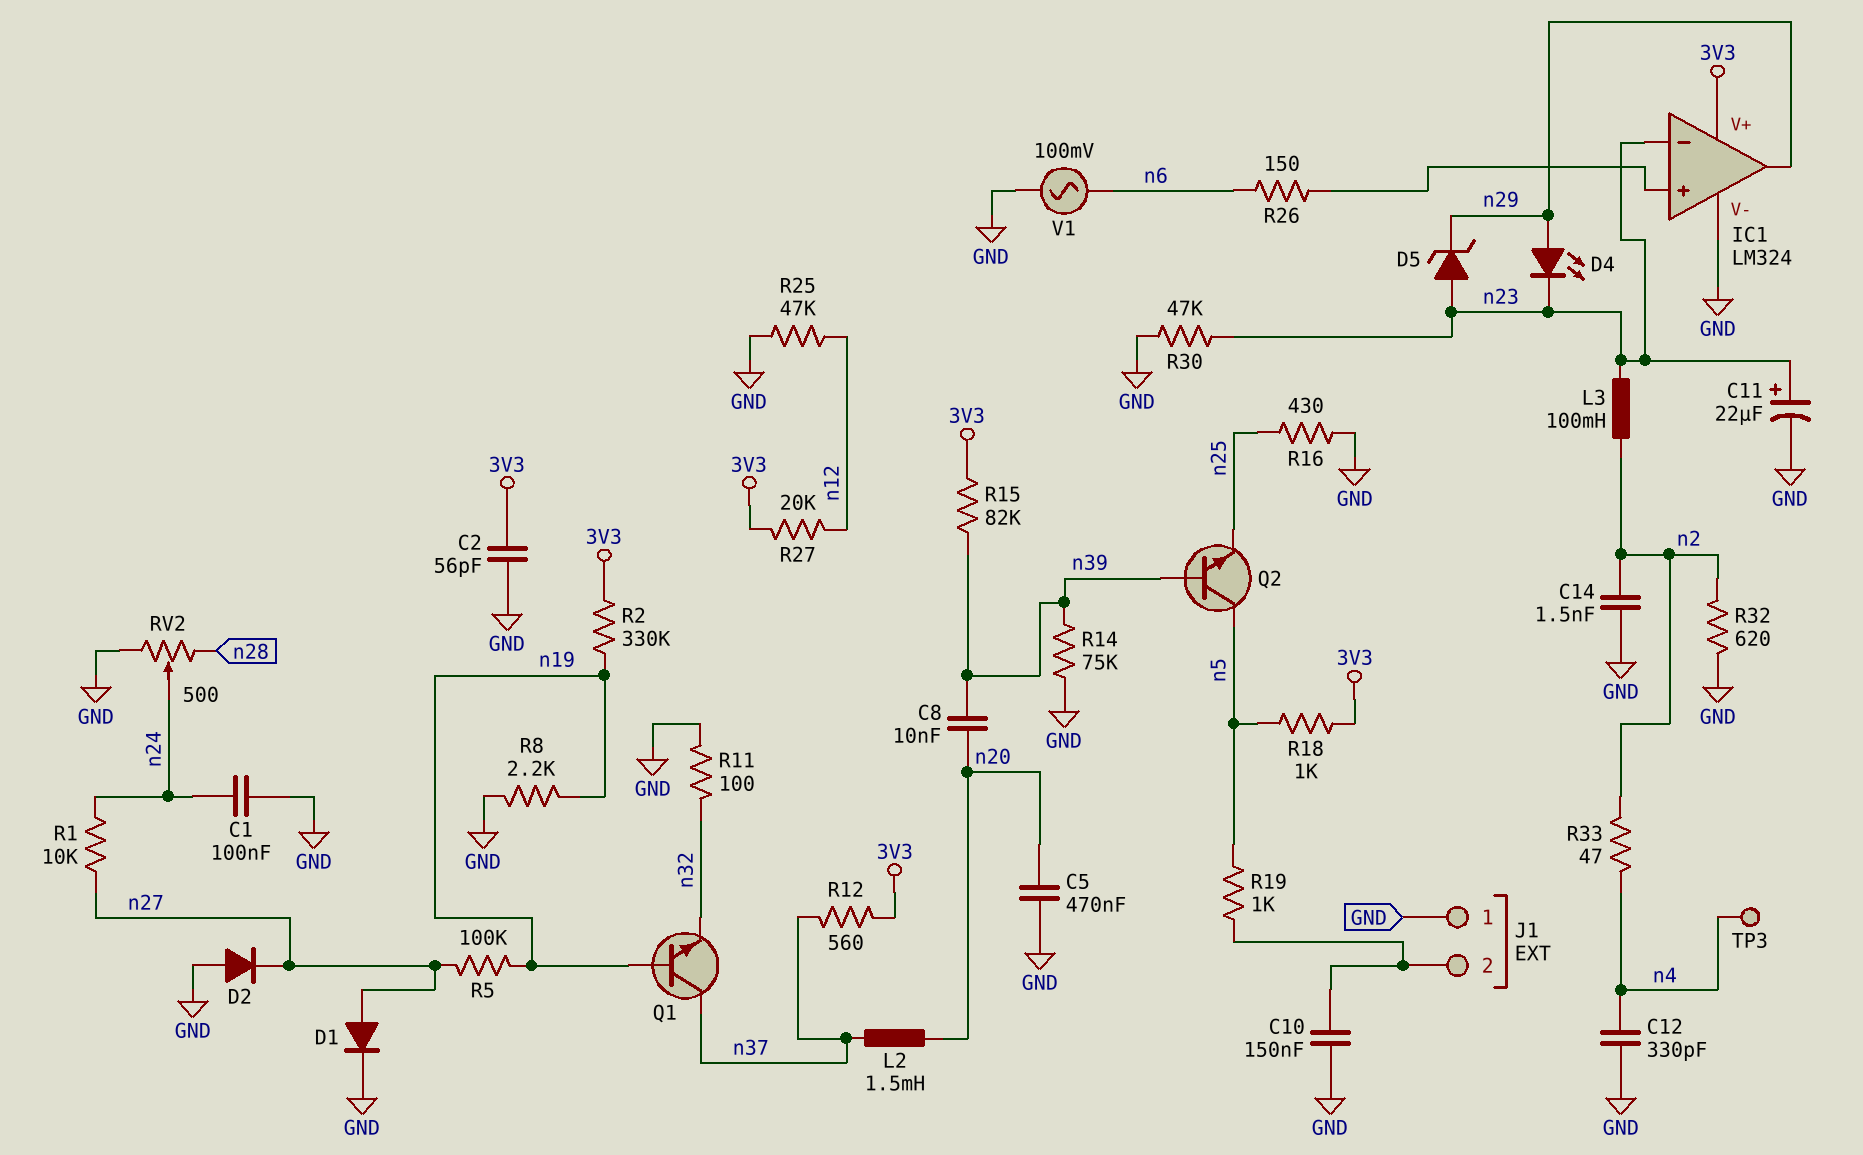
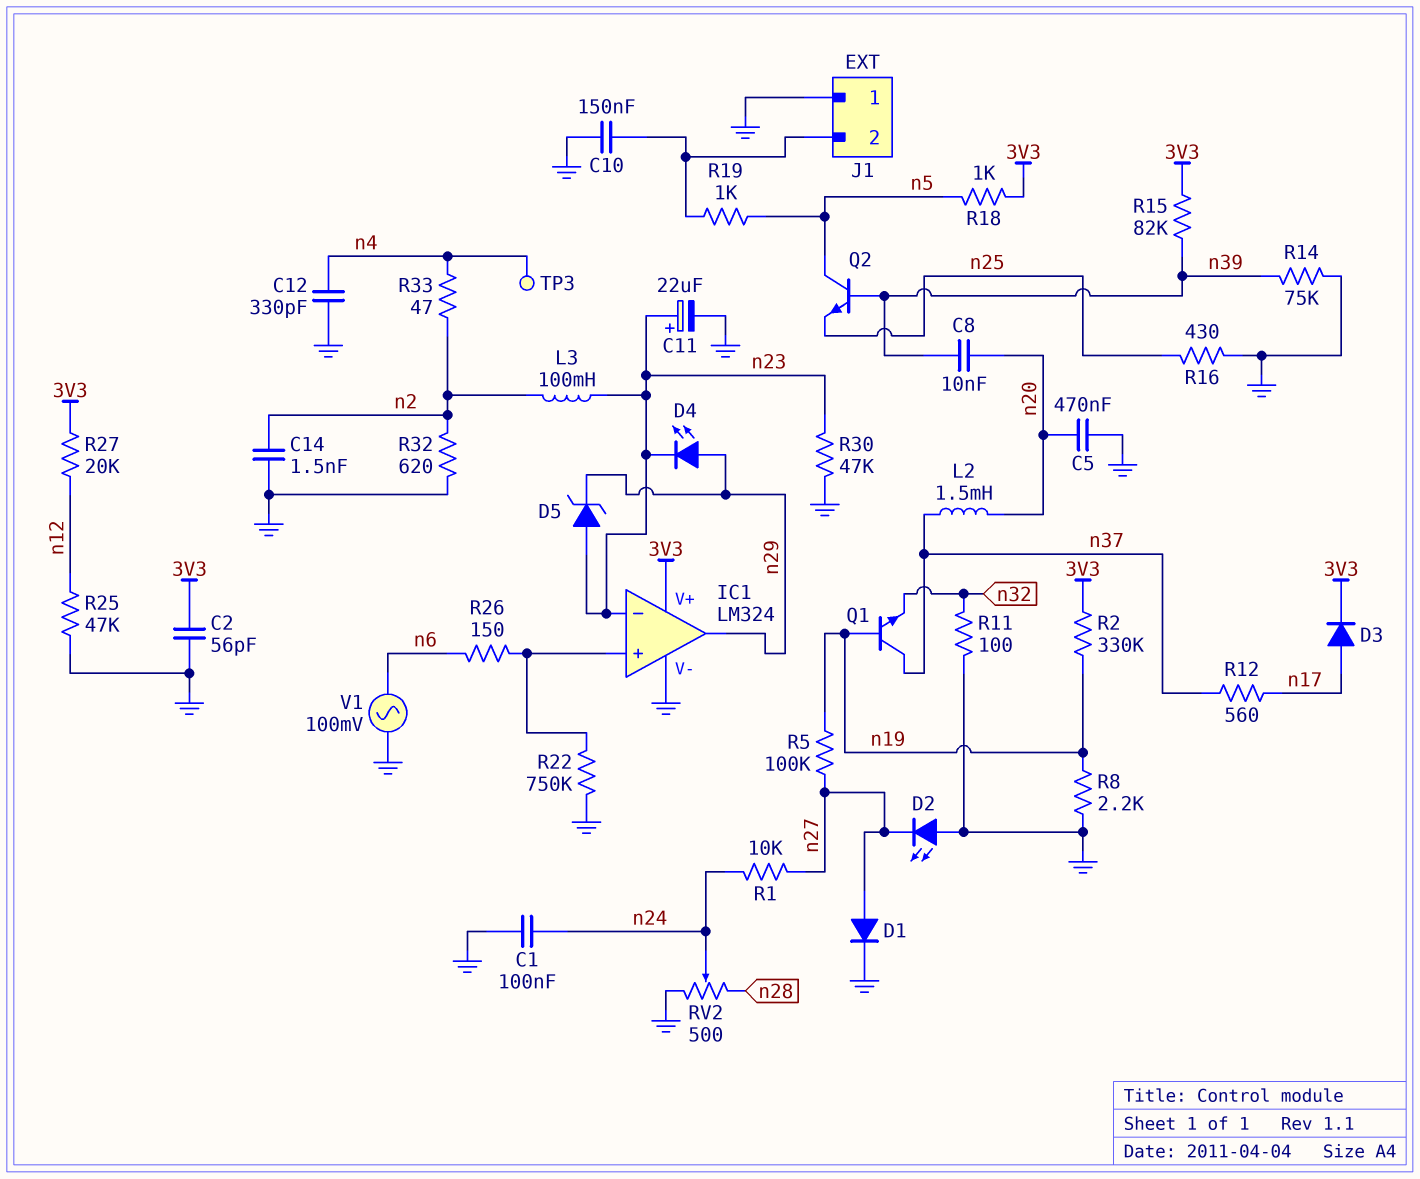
D2: diode (A GND, K n27) -> LED (A GND, K n27)
D3: none -> diode (A n17, K 3V3)
R12: 560 (3V3, n37) -> 560 (n17, n37)
R22: none -> 750k (GND, IC1/in+)

